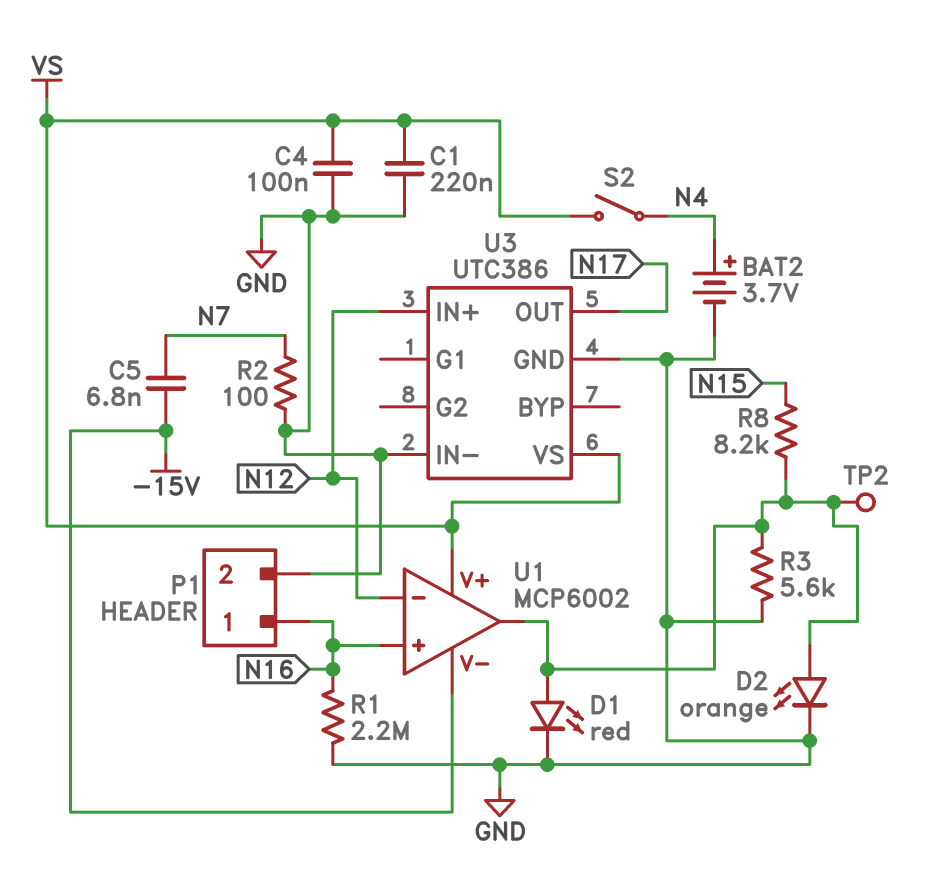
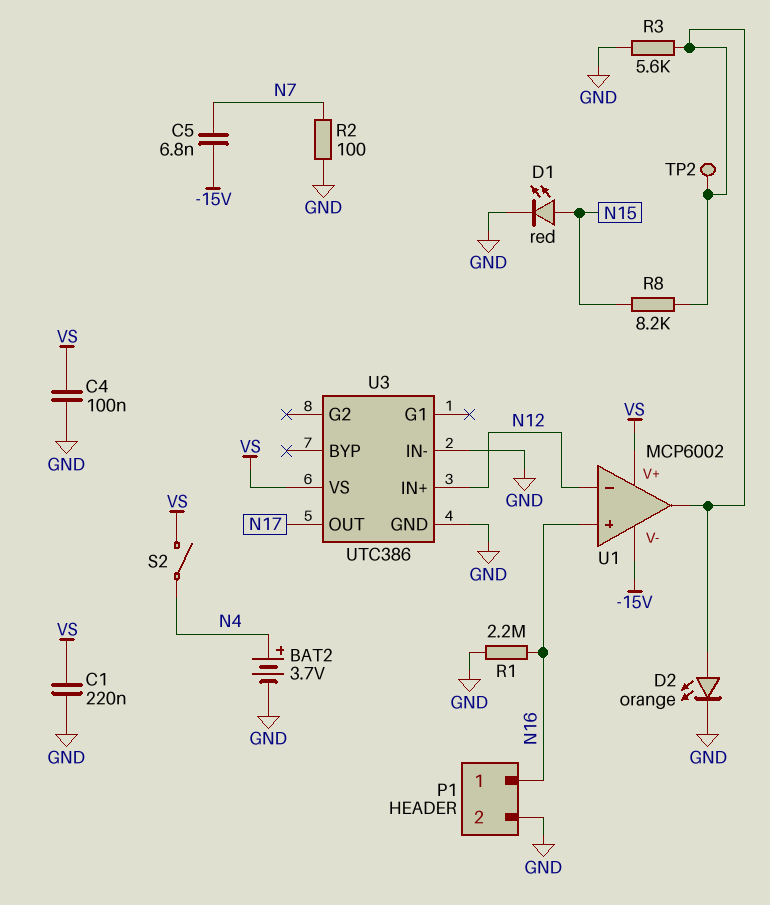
D1: LED red (A U1/out, K GND) -> LED red (A N15, K GND)

